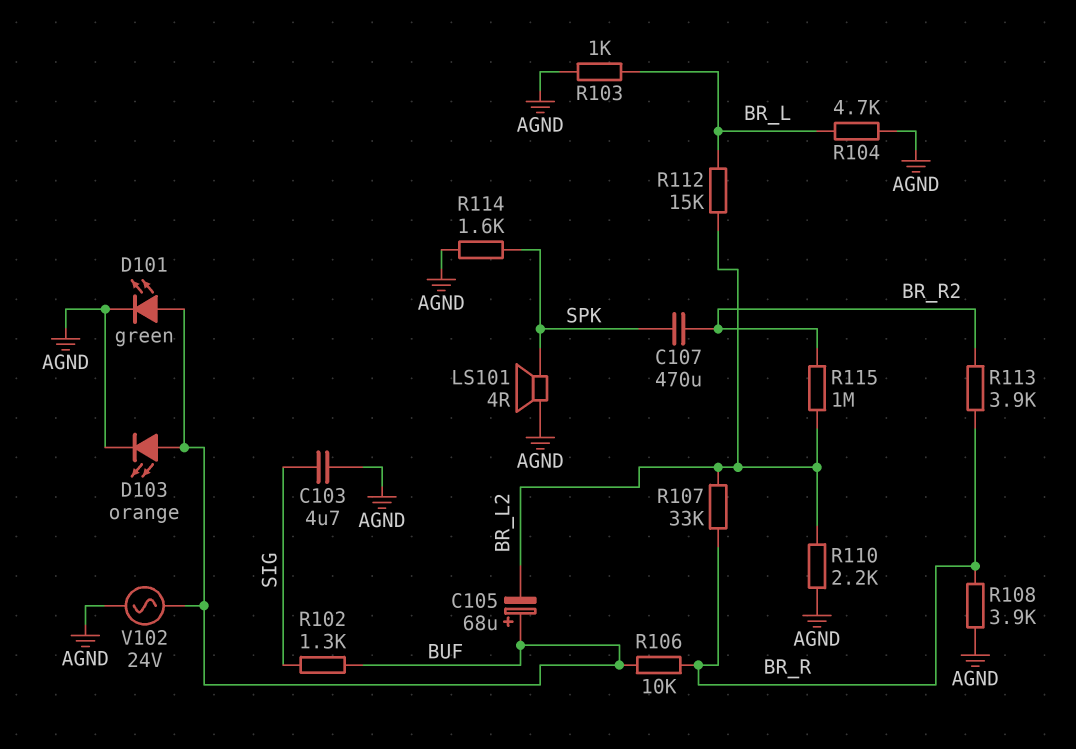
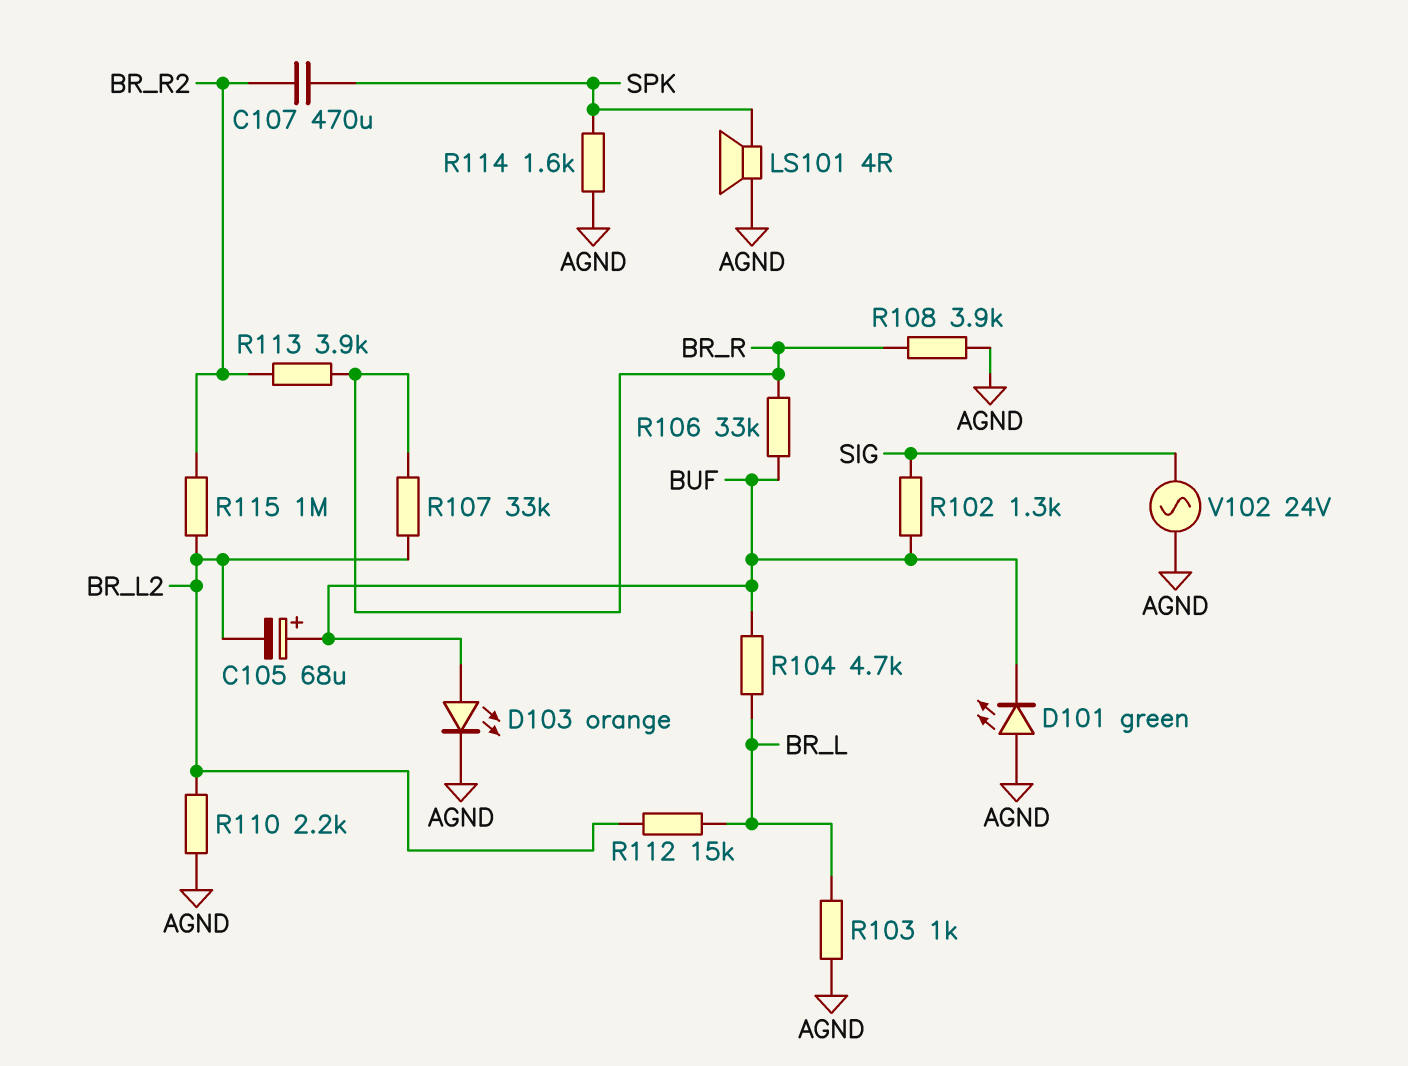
C103: 4.7uF (AGND, SIG) -> none
D101: LED green (A BUF, K AGND) -> LED green (A AGND, K BUF)
R104: 4.7k (AGND, BR_L) -> 4.7k (BR_L, BUF)
R106: 10k (BR_R, BUF) -> 33k (BR_R, BUF)
V102: AC 24V (AGND, BUF) -> AC 24V (AGND, SIG)

